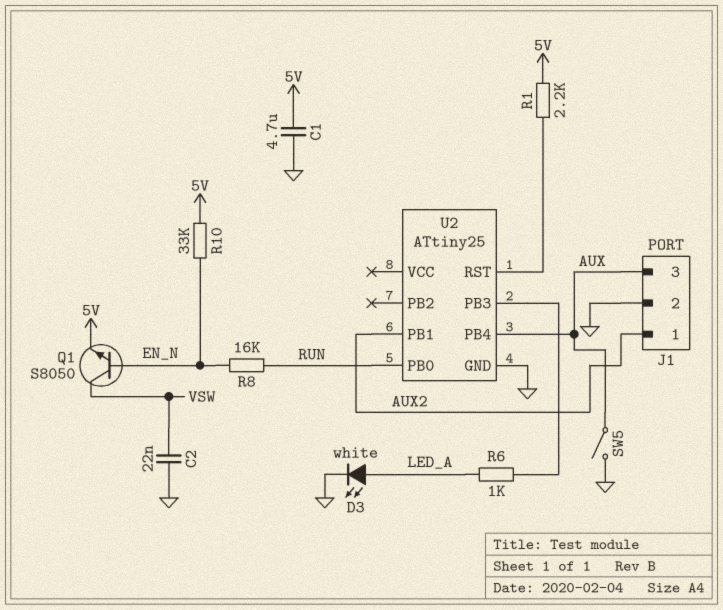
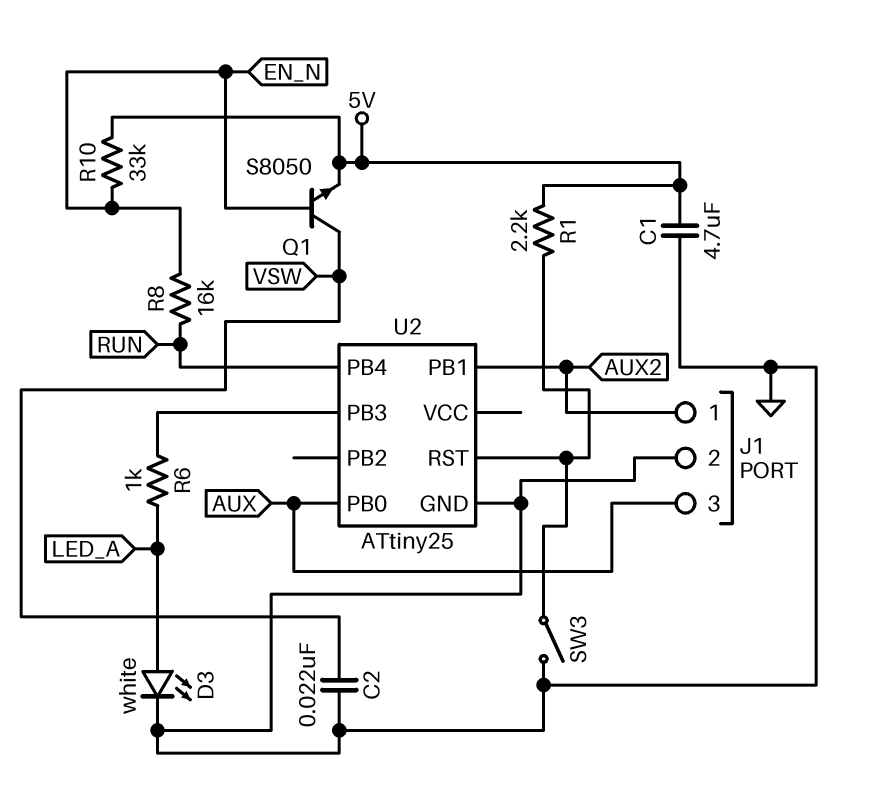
SW3: none -> switch (GND, U2/RST)
SW5: switch (AUX, GND) -> none
U2 pin PB0: RUN -> AUX
U2 pin PB4: AUX -> RUN

